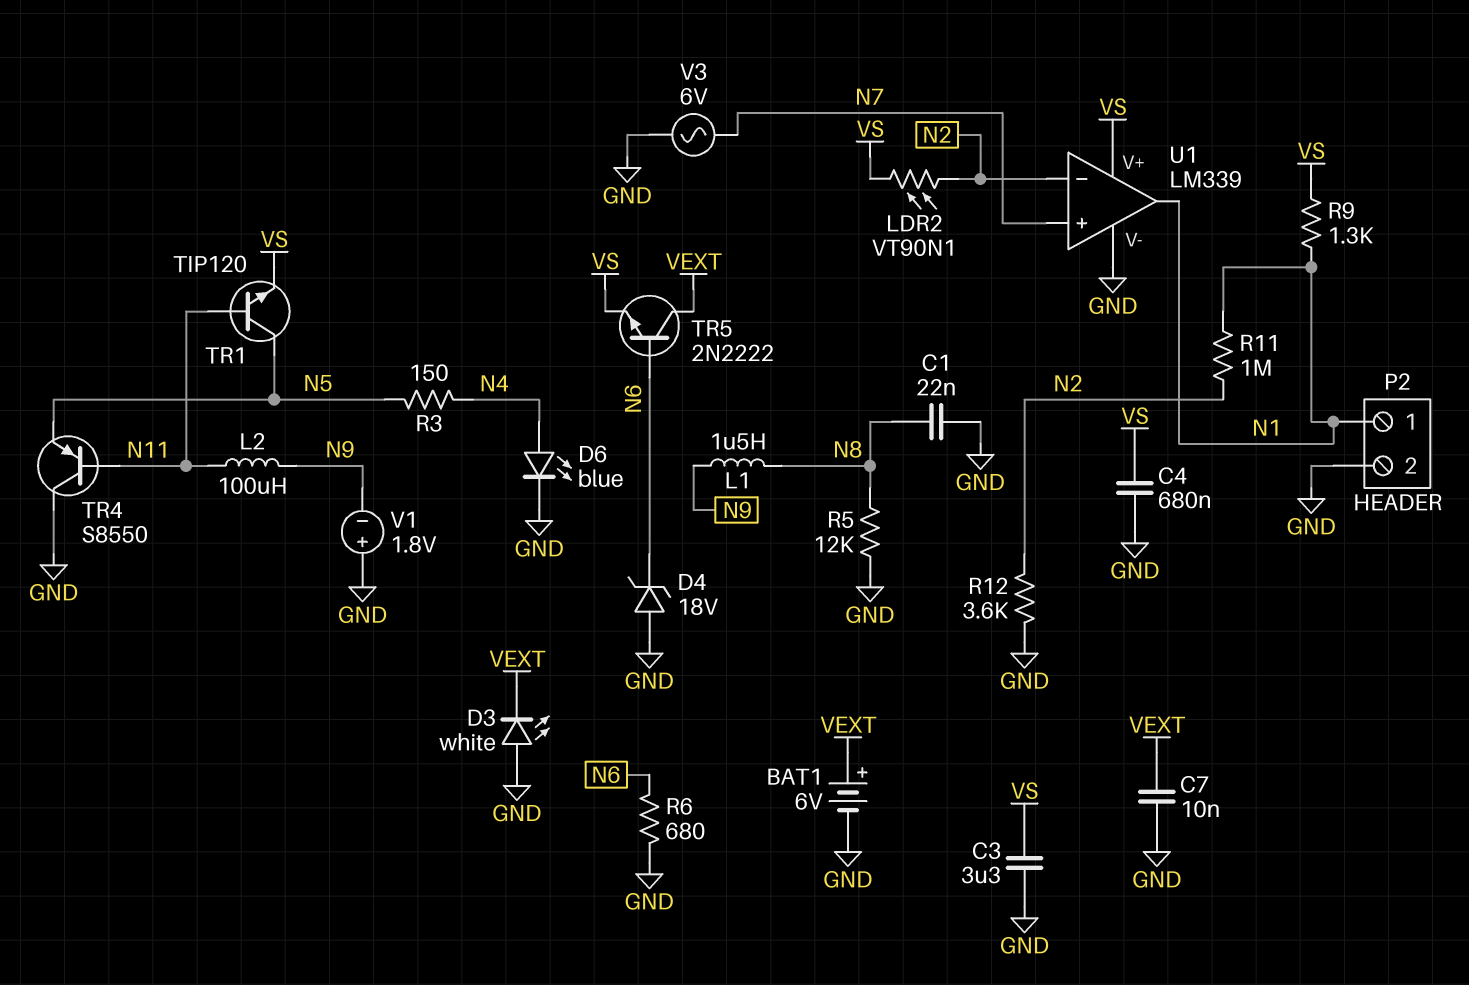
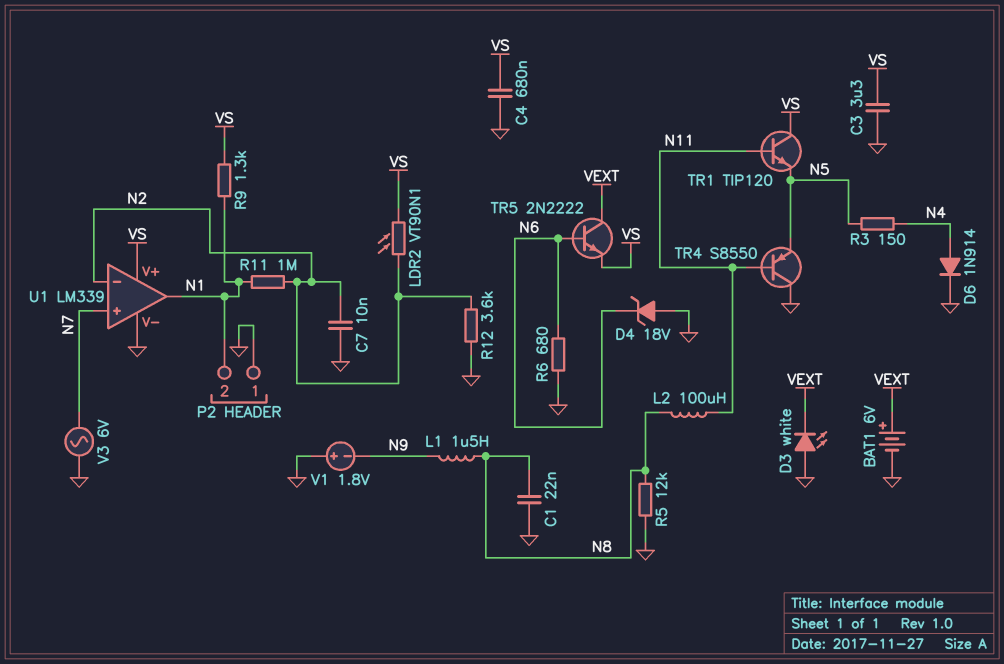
C7: 10nF (GND, VEXT) -> 10nF (GND, N2)
D6: LED blue (A N4, K GND) -> diode 1N914 (A N4, K GND)
L2: 100uH (N9, N11) -> 100uH (N8, N11)
P2 pin 1: N1 -> GND
P2 pin 2: GND -> N1
TR1: NPN TIP120 (B N11, C N5, E VS) -> NPN TIP120 (B N11, C VS, E N5)

